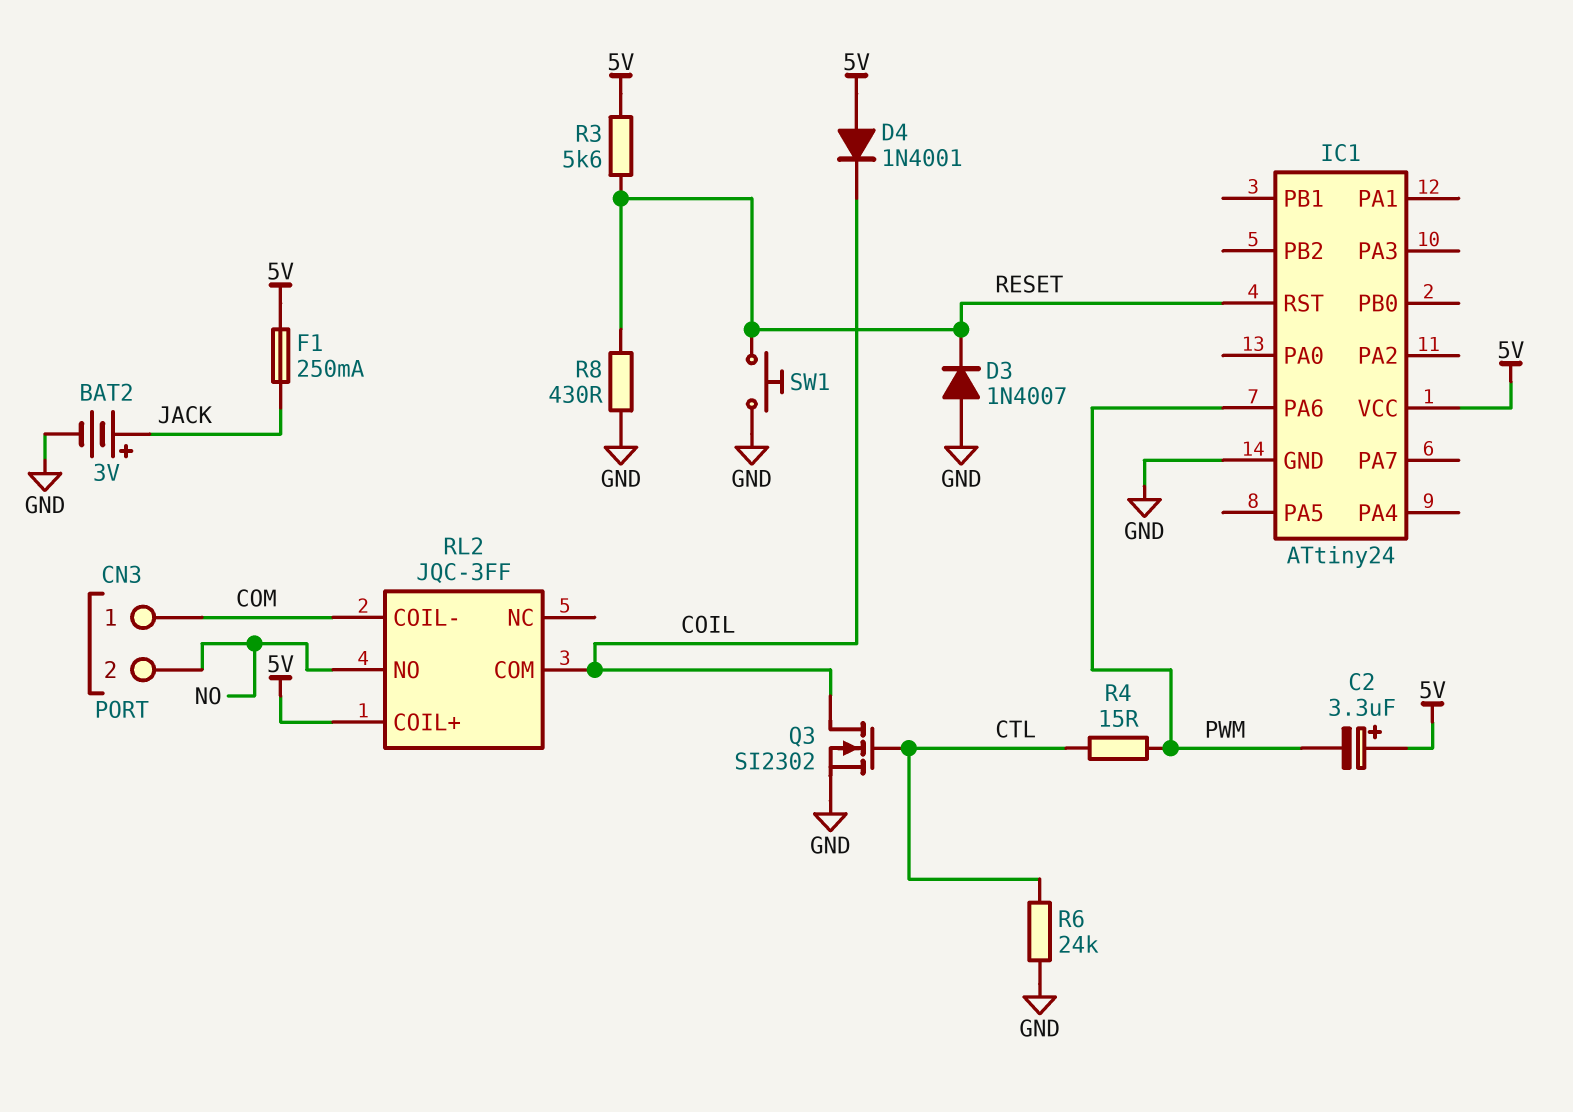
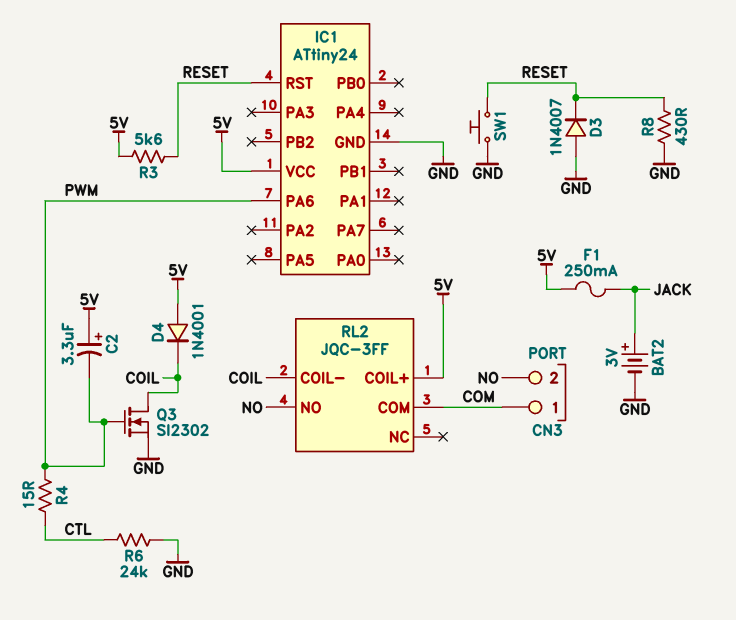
Q3: NMOS SI2302 (G CTL, D COIL, S GND) -> NMOS SI2302 (G PWM, D COIL, S GND)
RL2 pin COIL-: COM -> COIL
RL2 pin COM: COIL -> COM

